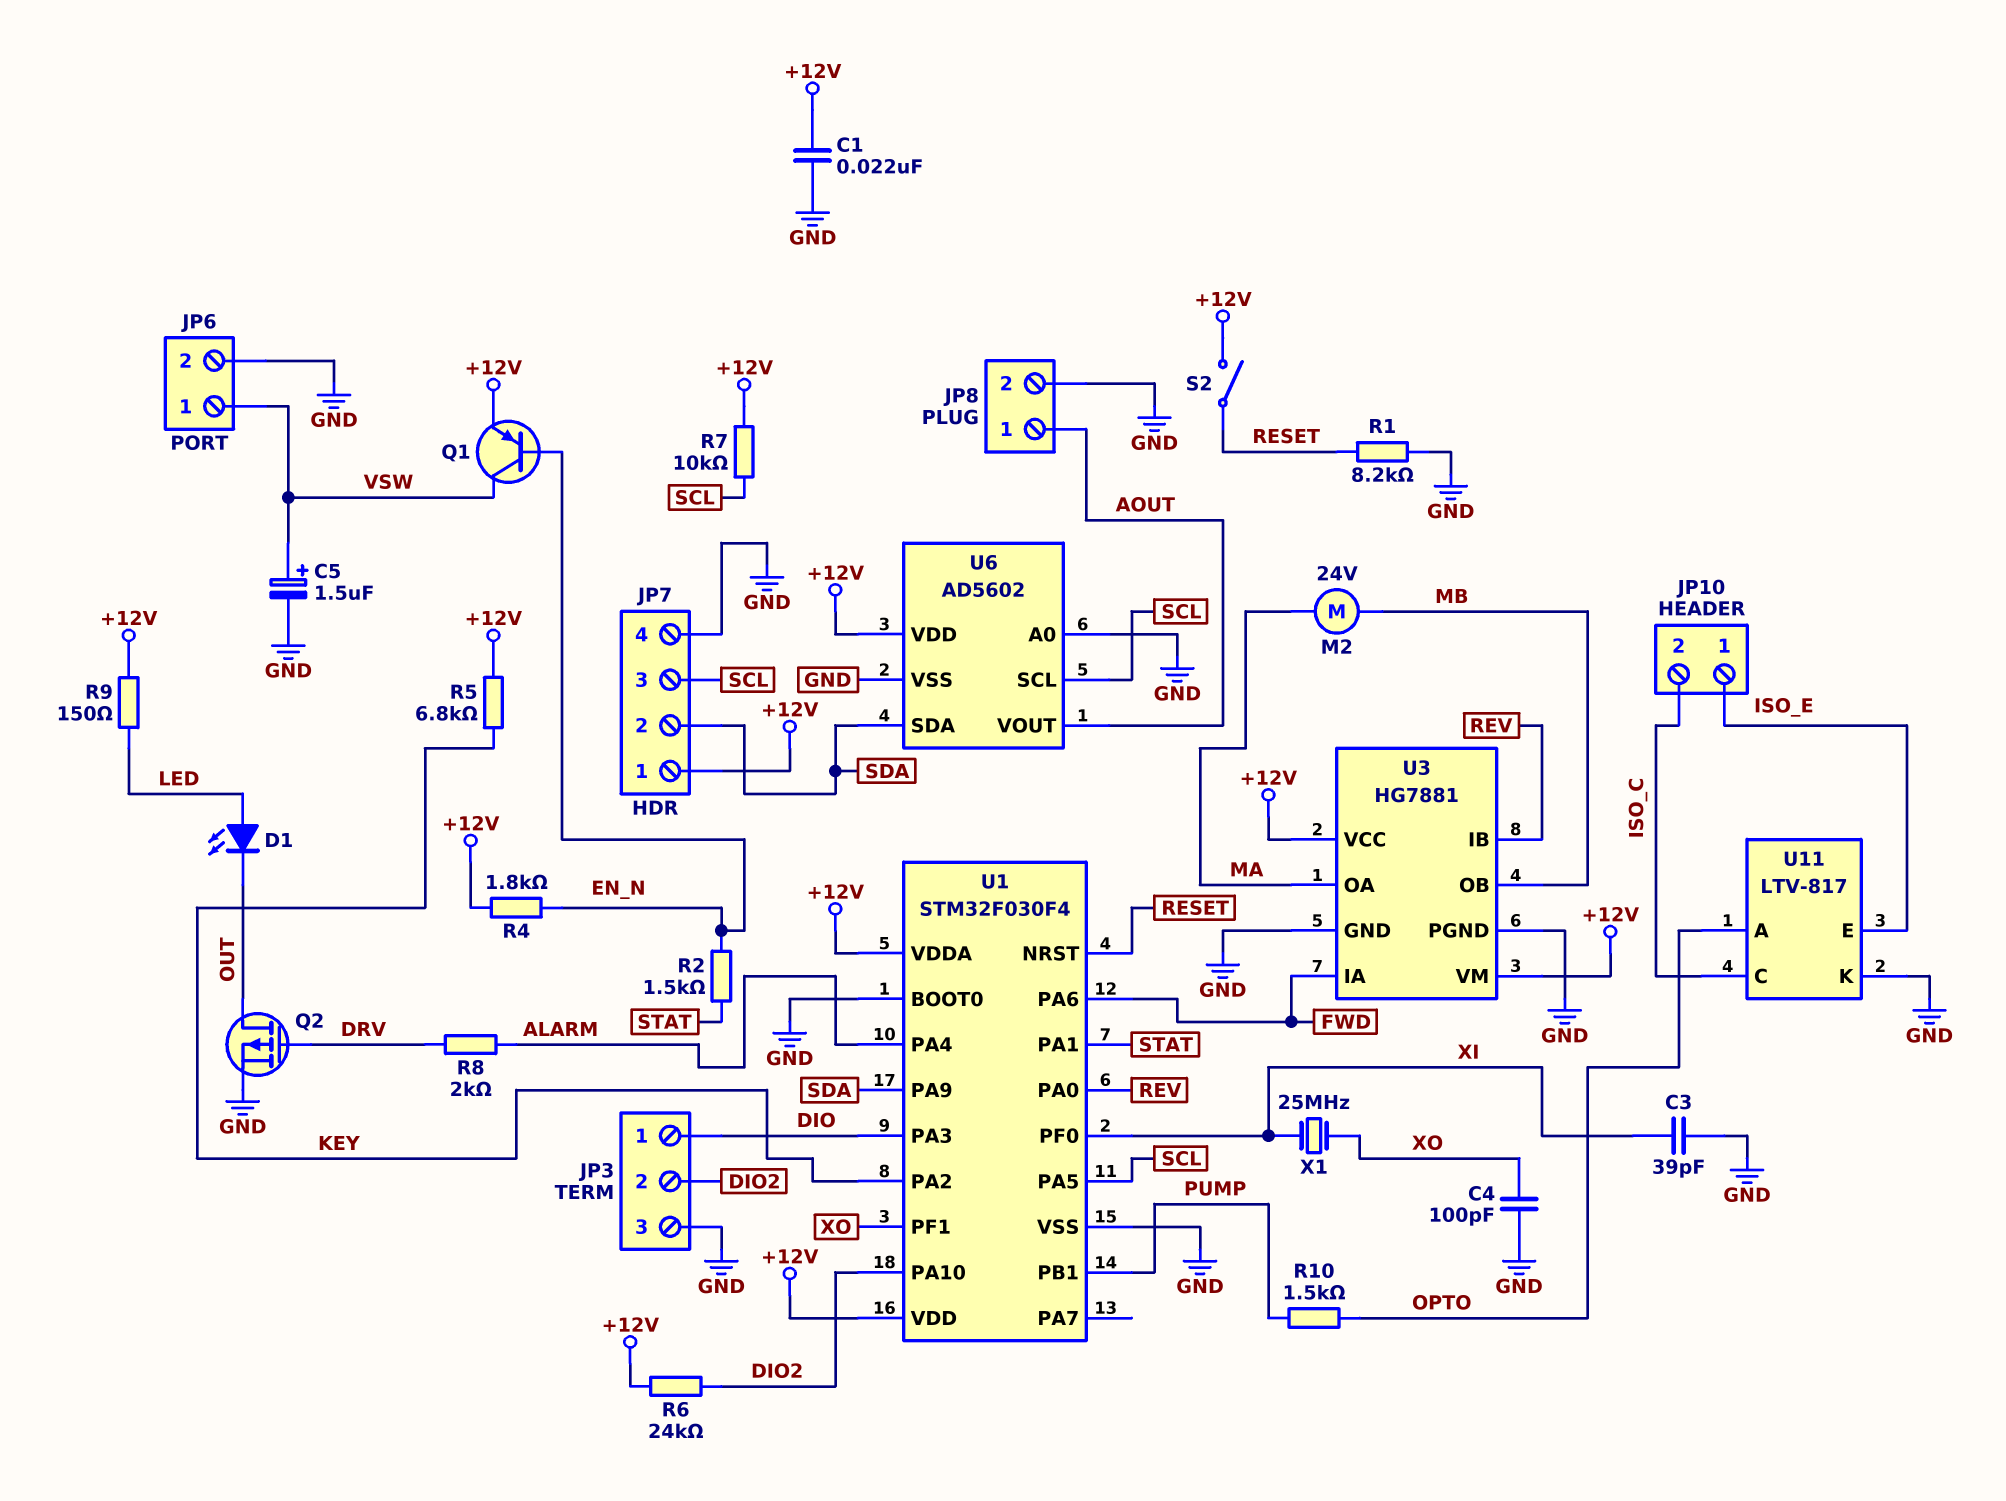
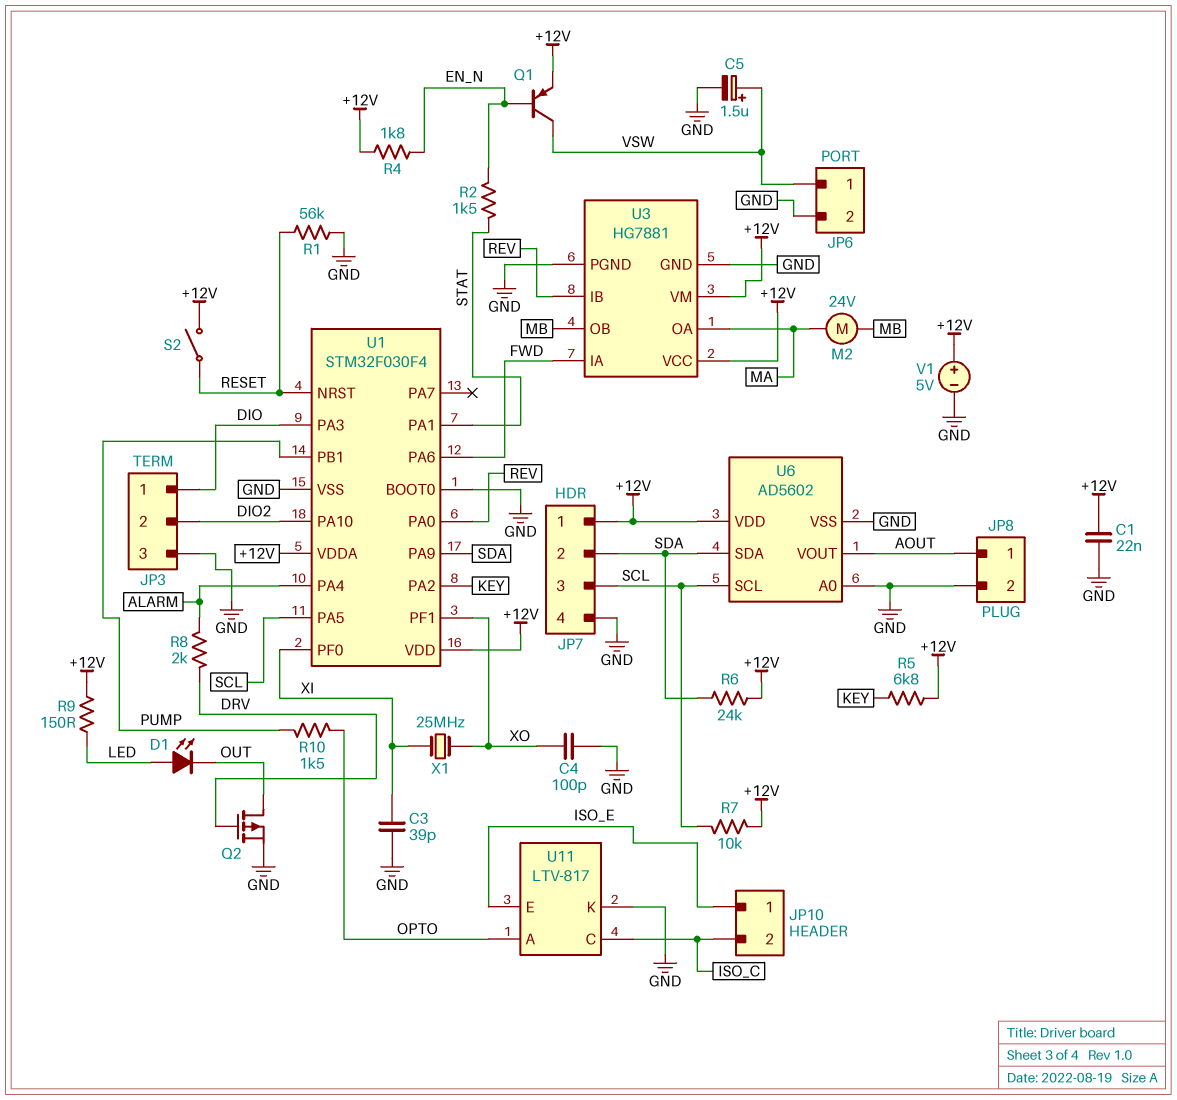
R1: 8.2k (GND, RESET) -> 56k (GND, RESET)
R6: 24k (+12V, DIO2) -> 24k (+12V, SDA)
V1: none -> 5V (plus +12V, minus GND)

